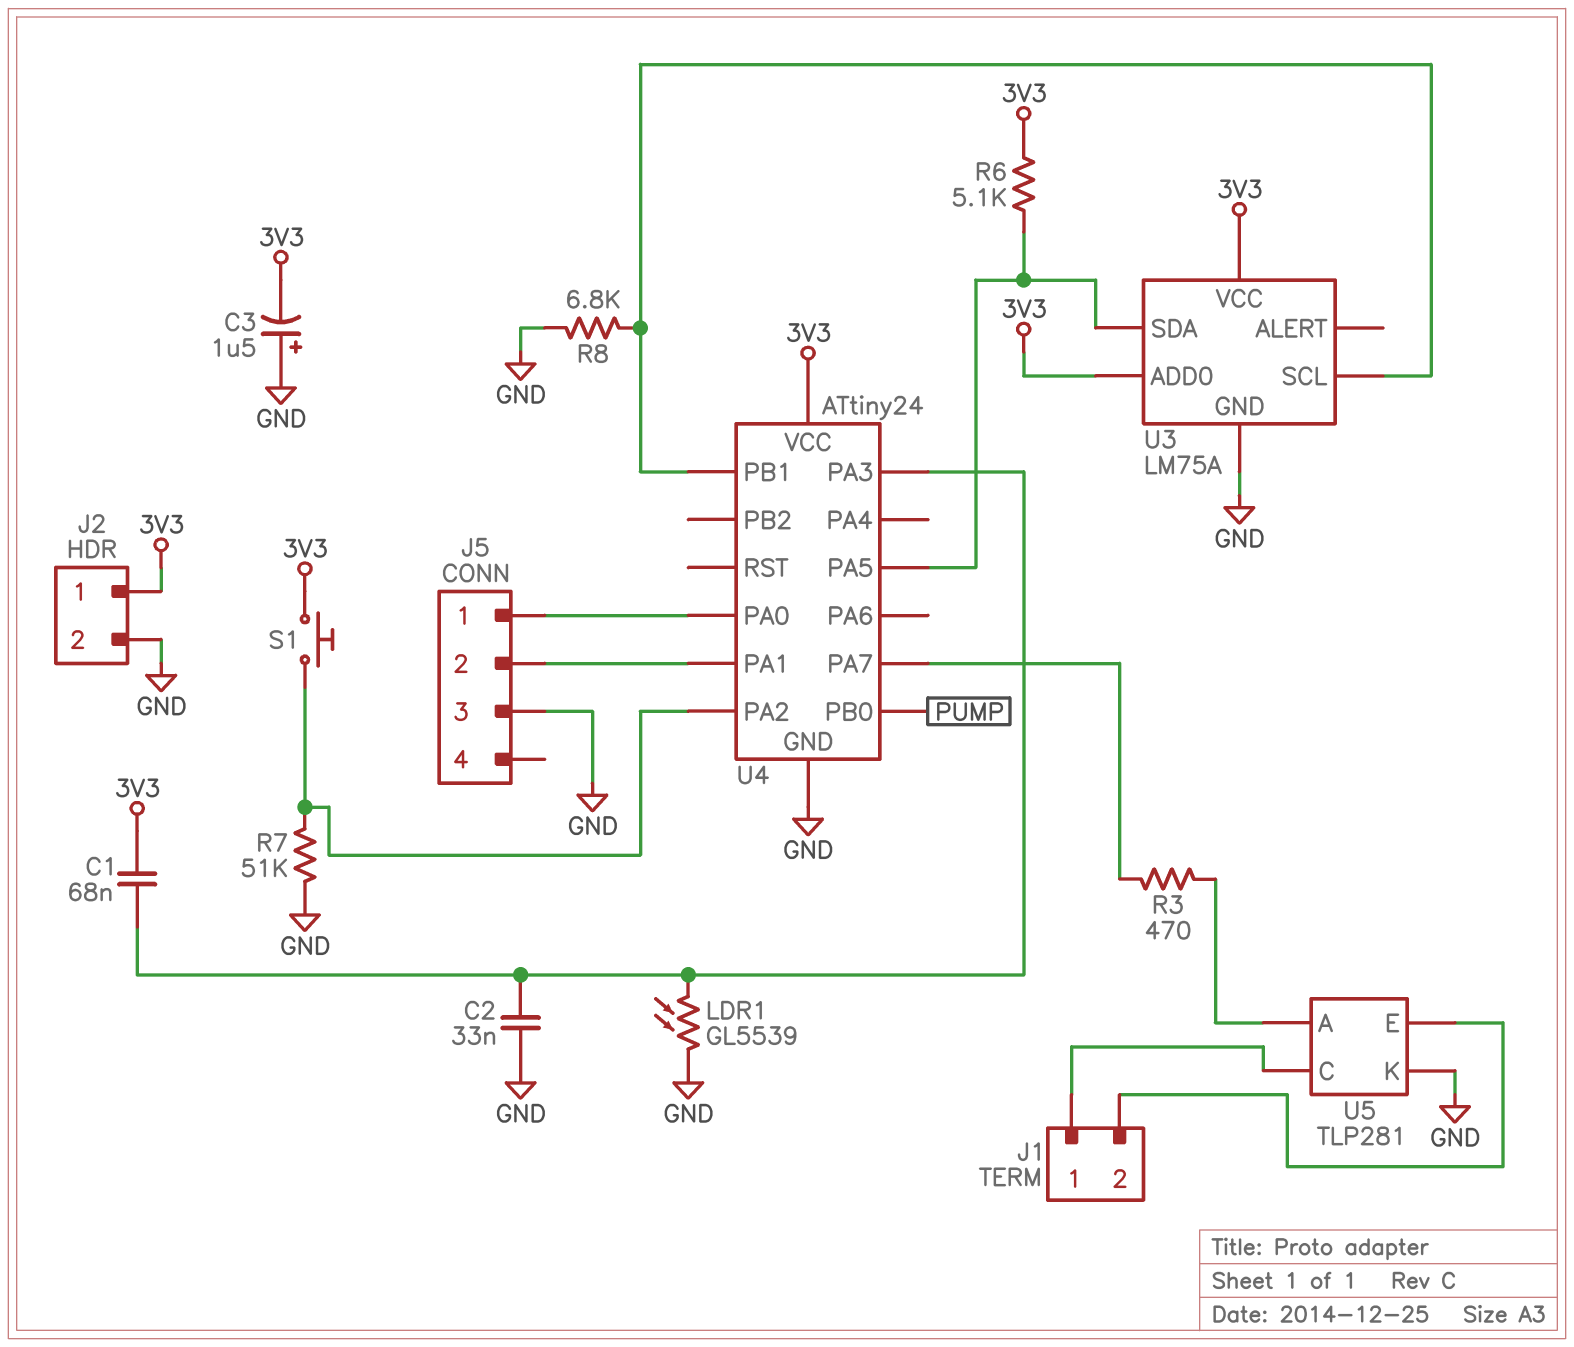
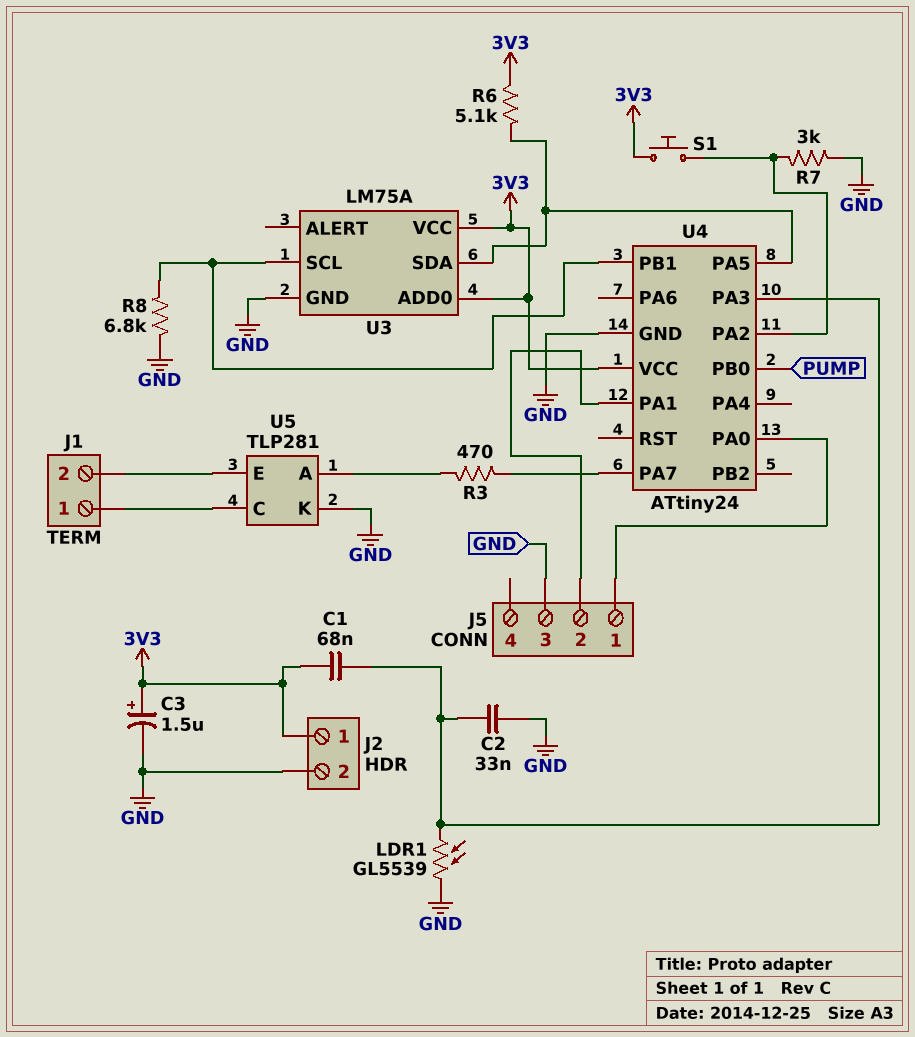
C3: 1.5uF (plus GND, minus 3V3) -> 1.5uF (plus 3V3, minus GND)
R7: 51k (GND, U4/PA2) -> 3k (GND, U4/PA2)

